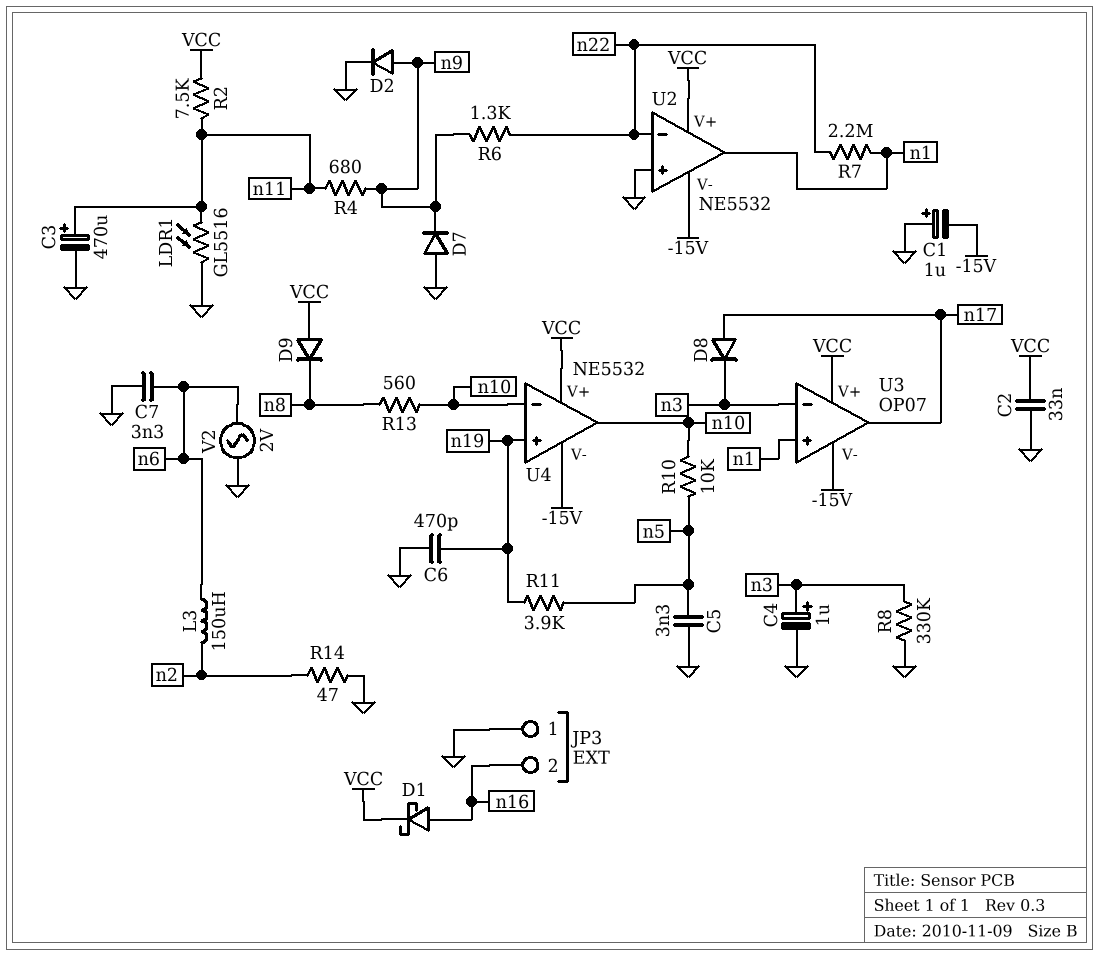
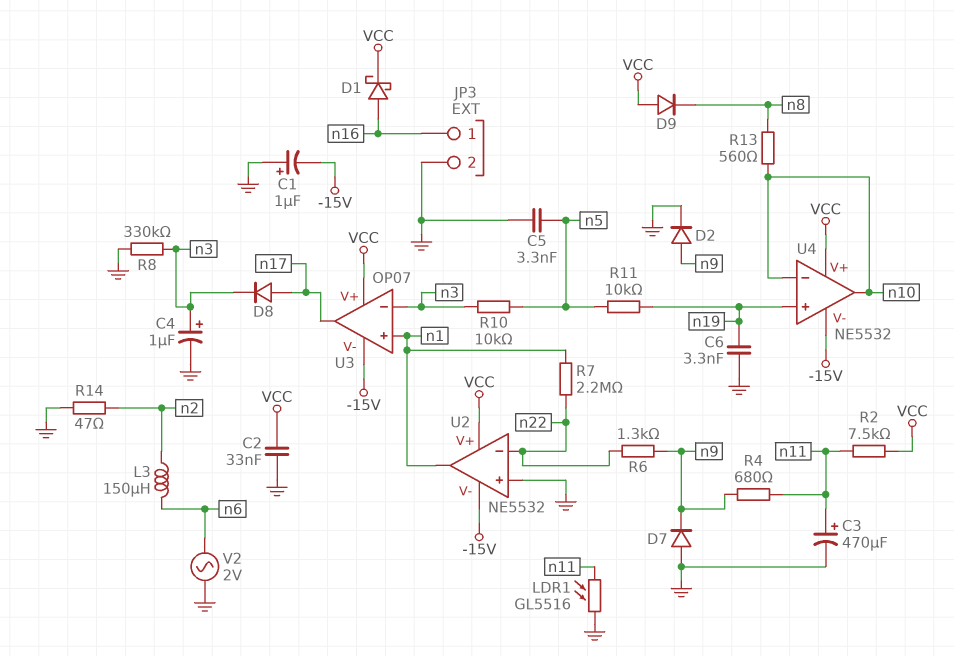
C6: 470pF (GND, n19) -> 3.3nF (GND, n19)
C7: 3.3nF (GND, n6) -> none
JP3 pin 1: GND -> n16
JP3 pin 2: n16 -> GND
R10: 10k (n5, n10) -> 10k (n3, n5)
R11: 3.9k (n5, n19) -> 10k (n5, n19)

